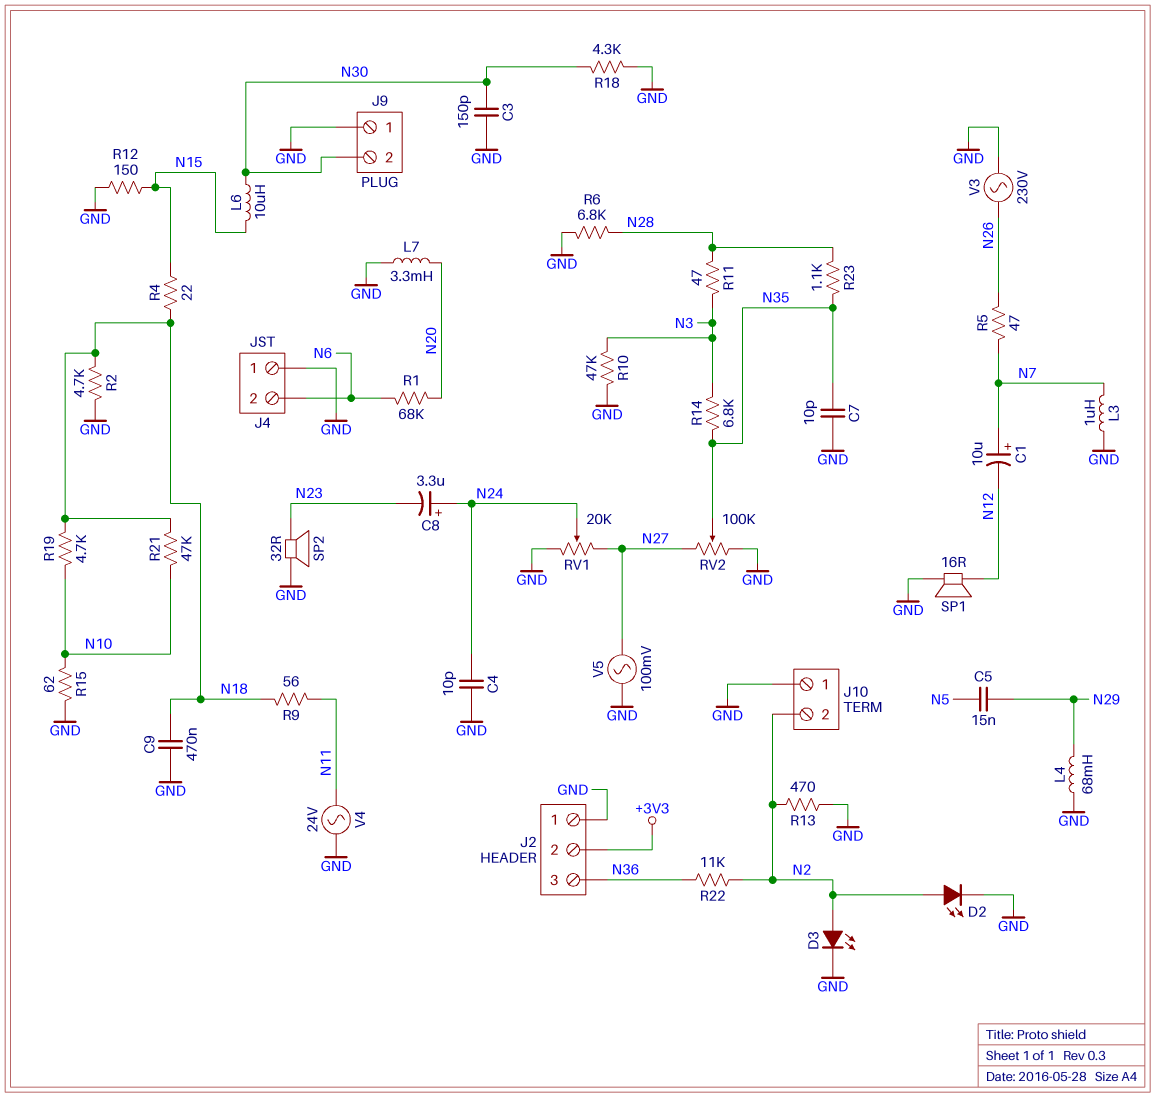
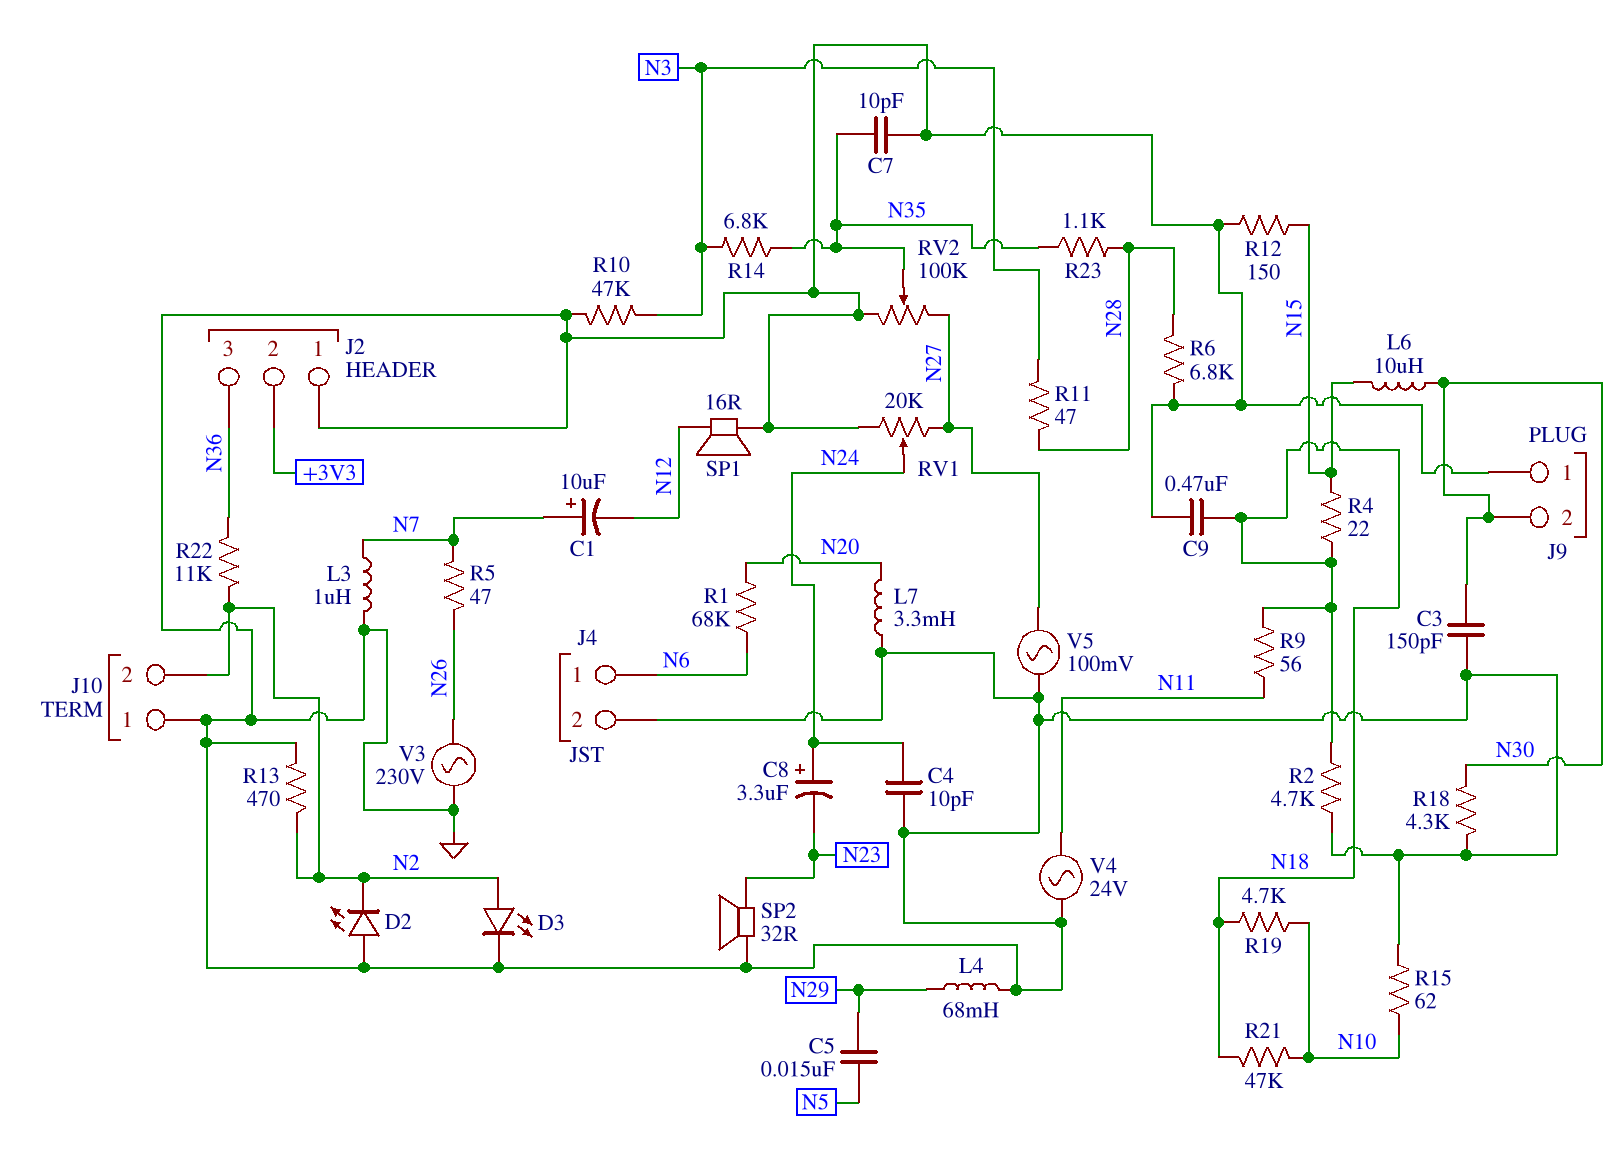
D2: LED (A N2, K GND) -> LED (A GND, K N2)
J4 pin 1: GND -> N6
J4 pin 2: N6 -> GND

